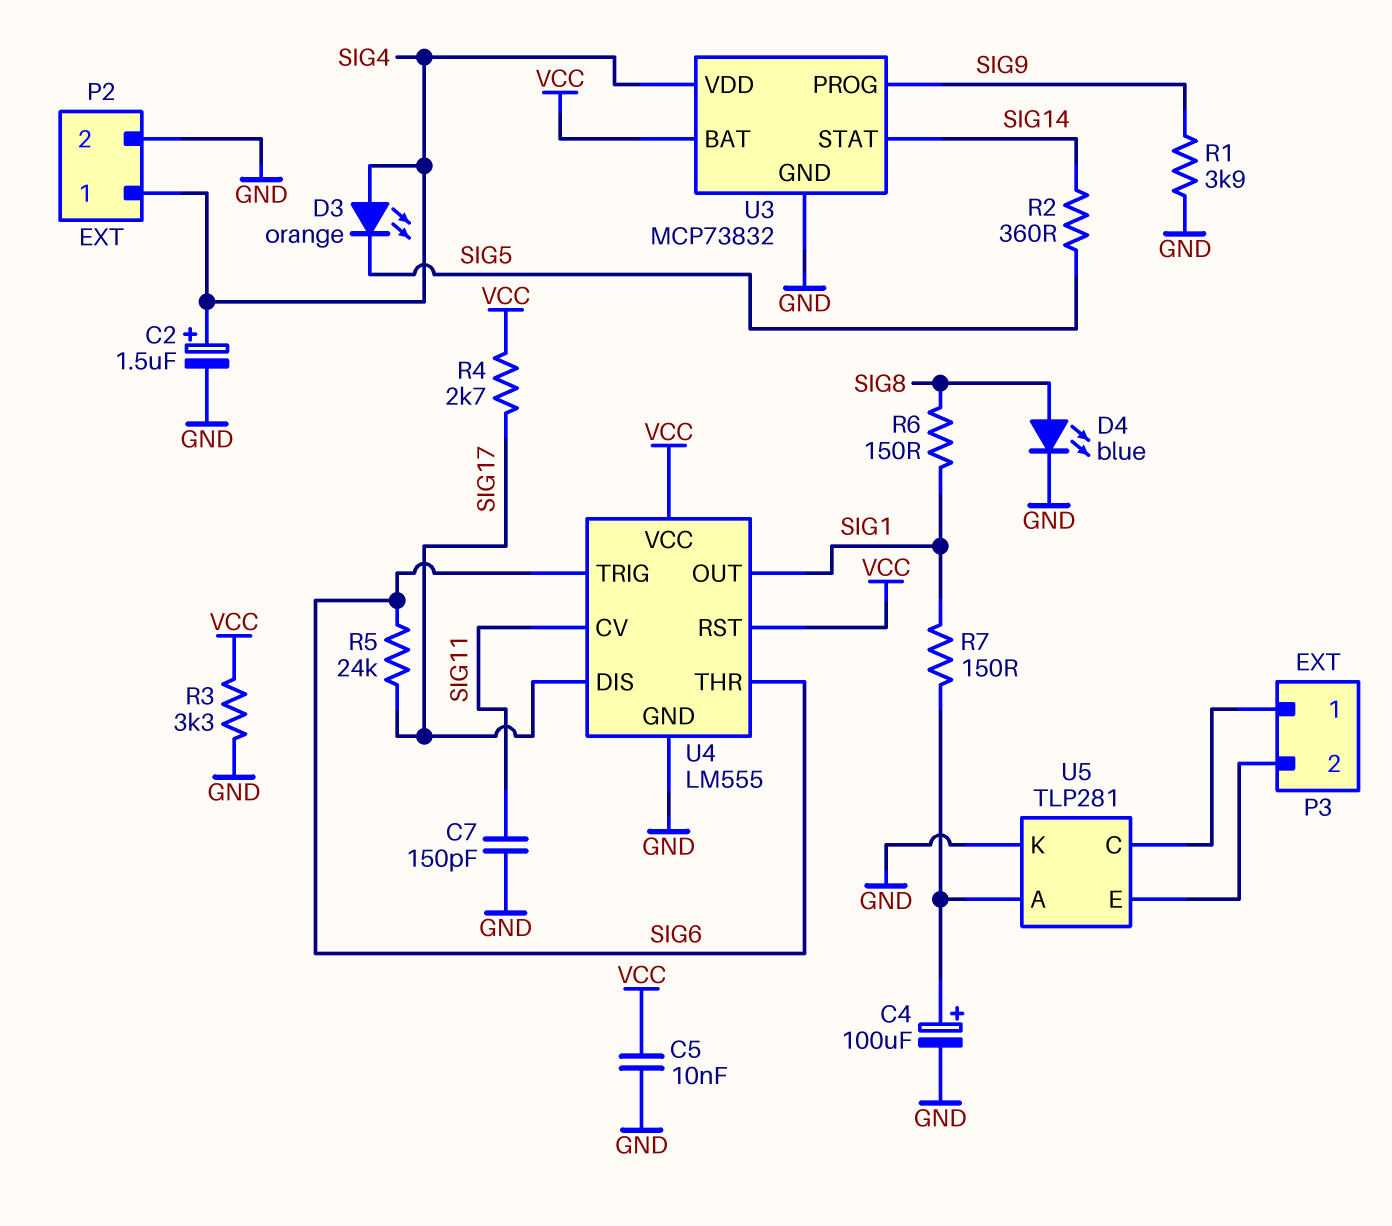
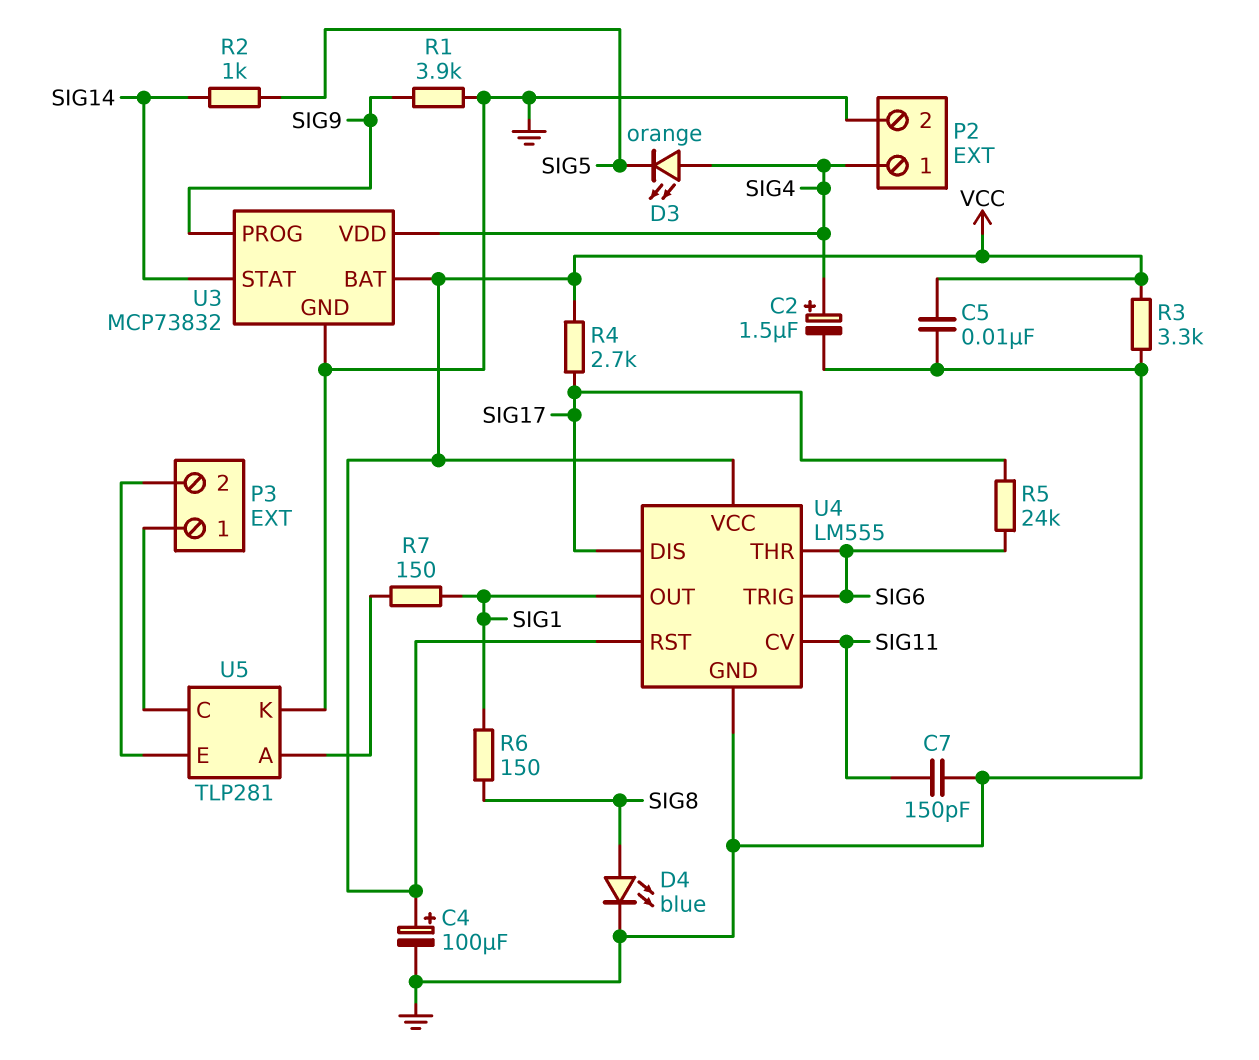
C4: 100uF (plus U5/A, minus GND) -> 100uF (plus VCC, minus GND)
R2: 360 (SIG5, SIG14) -> 1k (SIG5, SIG14)

